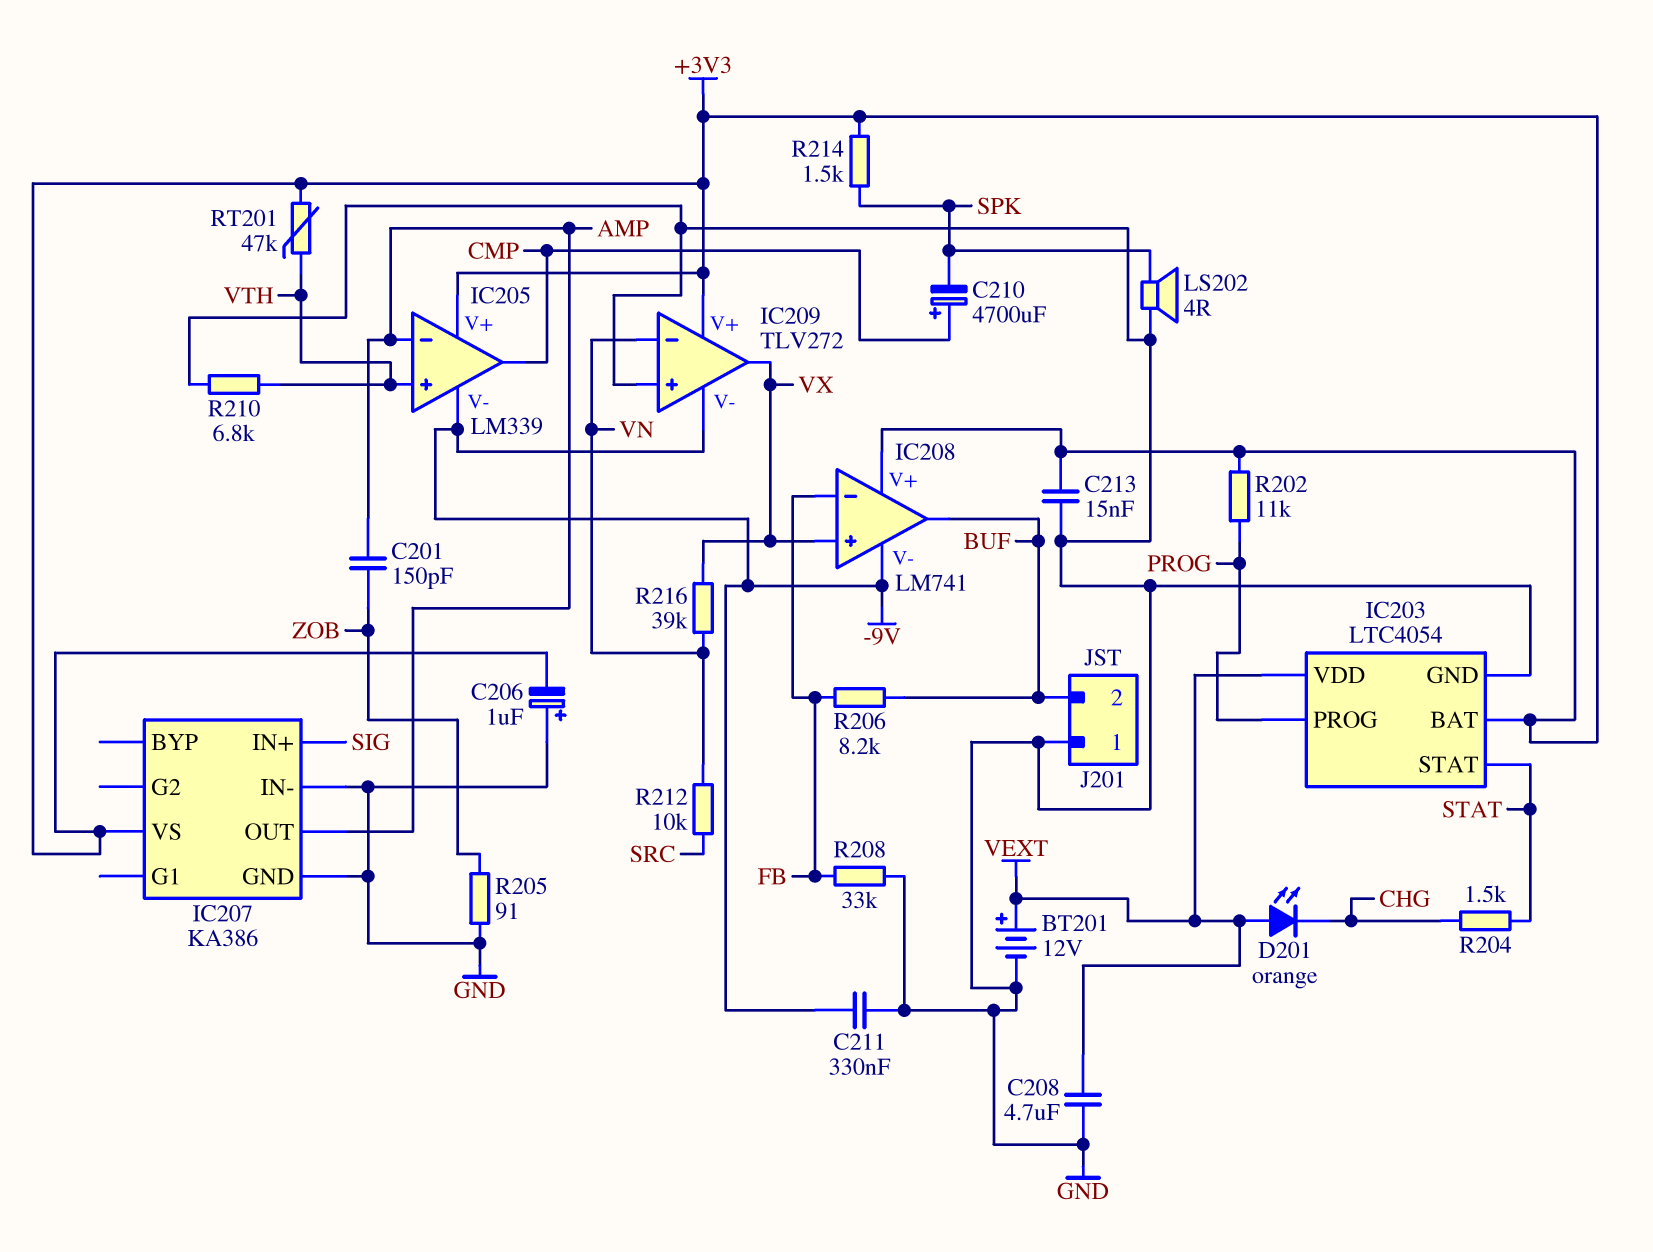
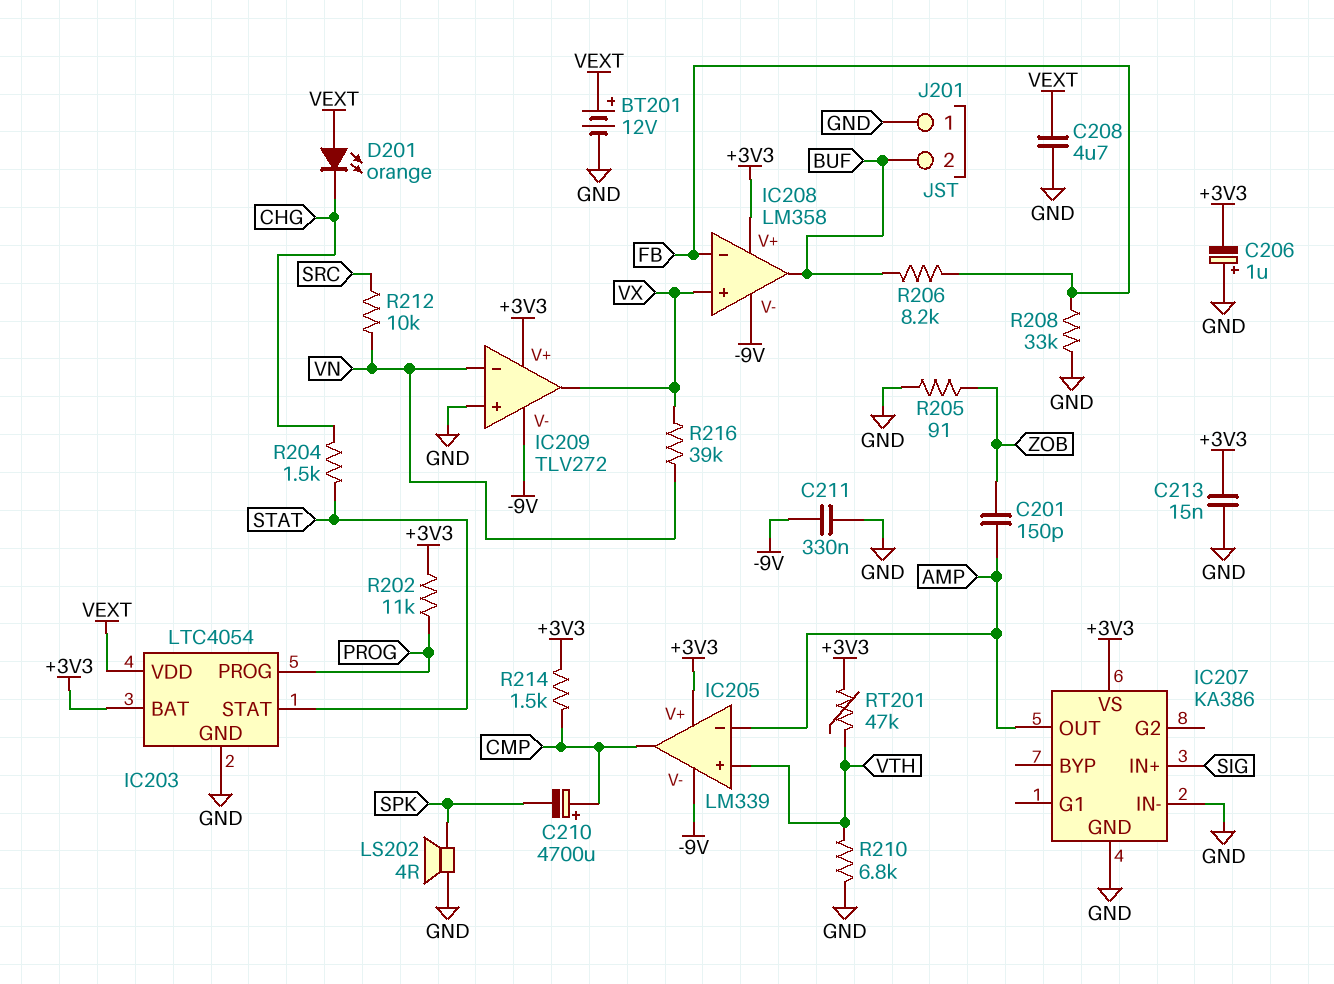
IC208: LM741 -> LM358
R214: 1.5k (+3V3, SPK) -> 1.5k (+3V3, CMP)

